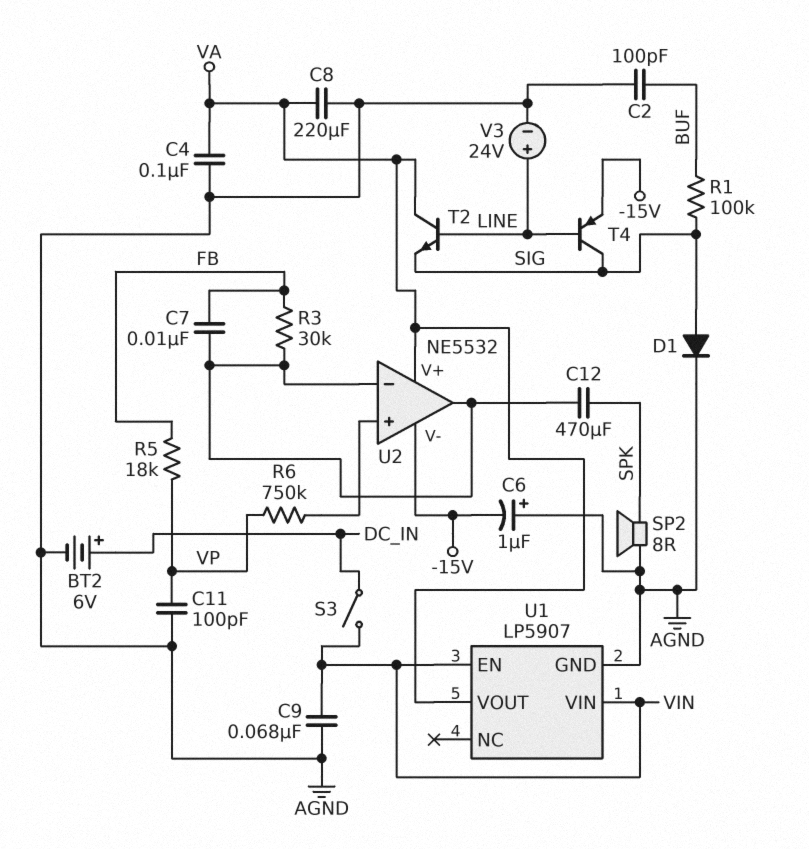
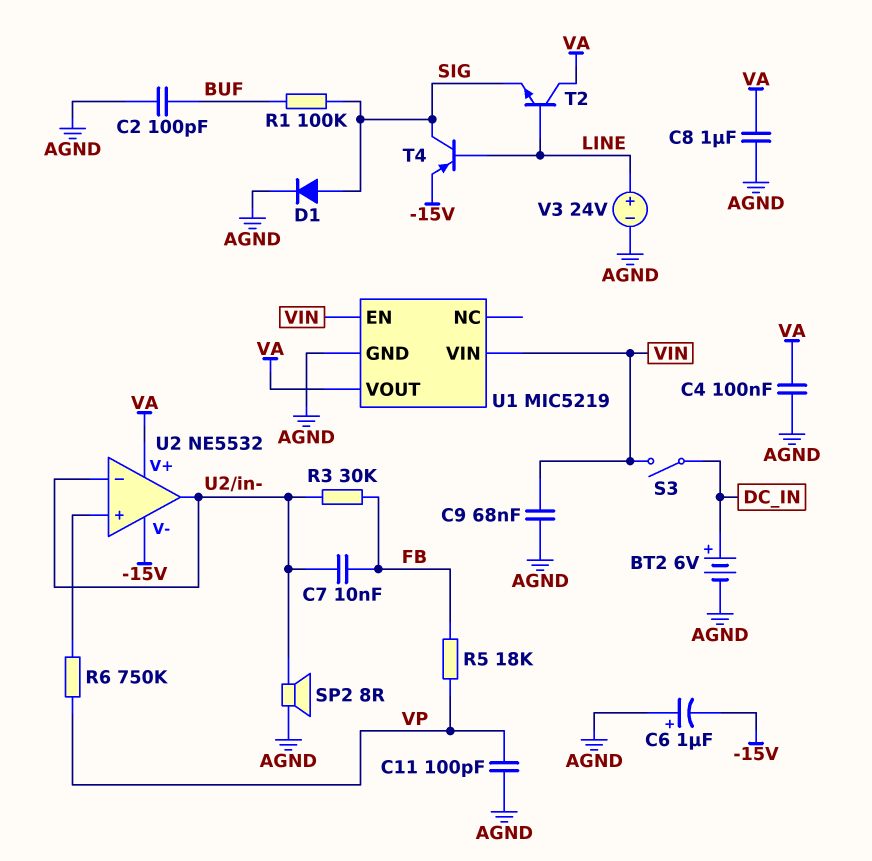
C8: 220uF (AGND, VA) -> 1uF (AGND, VA)
C12: 470uF (SPK, U2/in-) -> none
SP2: speaker 8R (AGND, SPK) -> speaker 8R (AGND, U2/in-)
U1: LP5907 -> MIC5219

